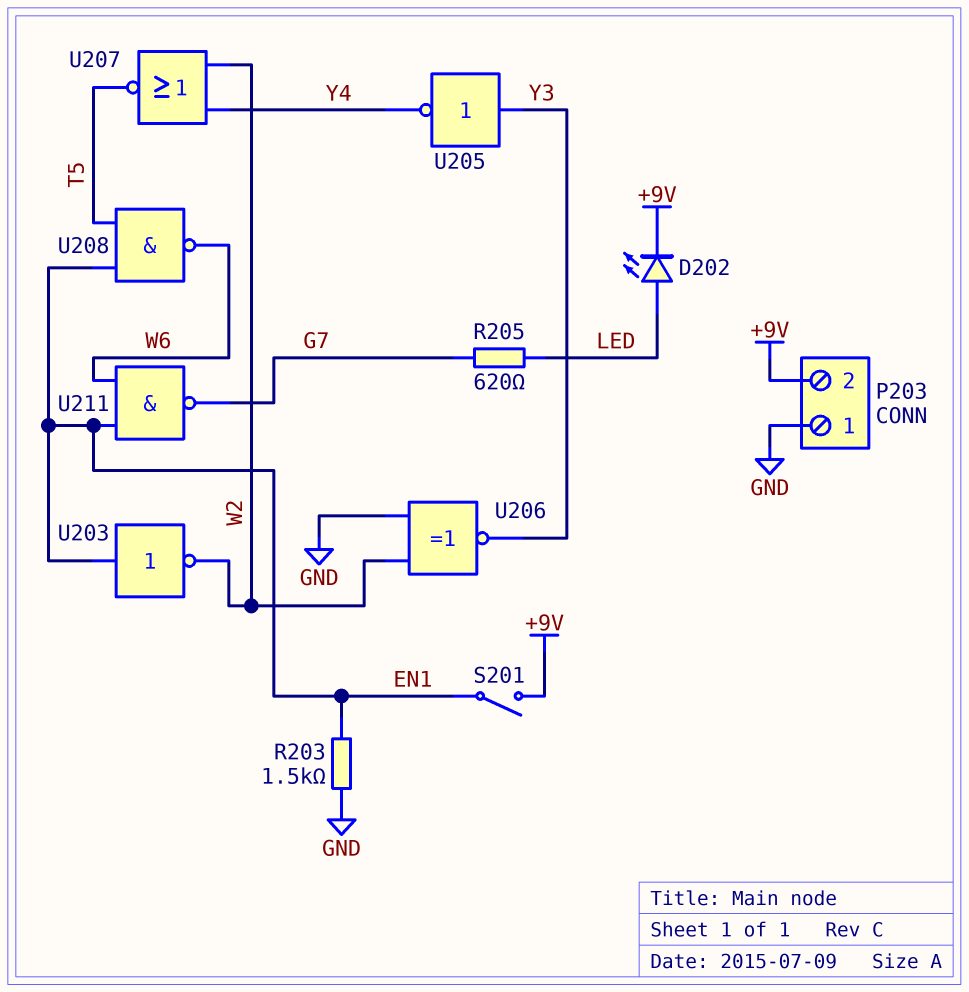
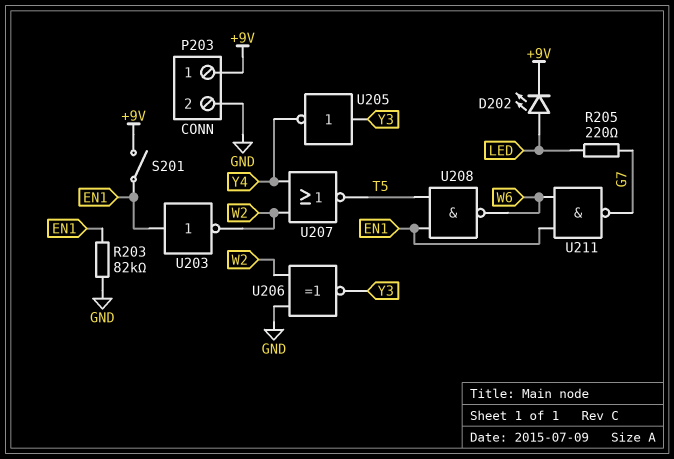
P203 pin 1: GND -> +9V
P203 pin 2: +9V -> GND
R203: 1.5k (EN1, GND) -> 82k (EN1, GND)
R205: 620 (G7, LED) -> 220 (G7, LED)

